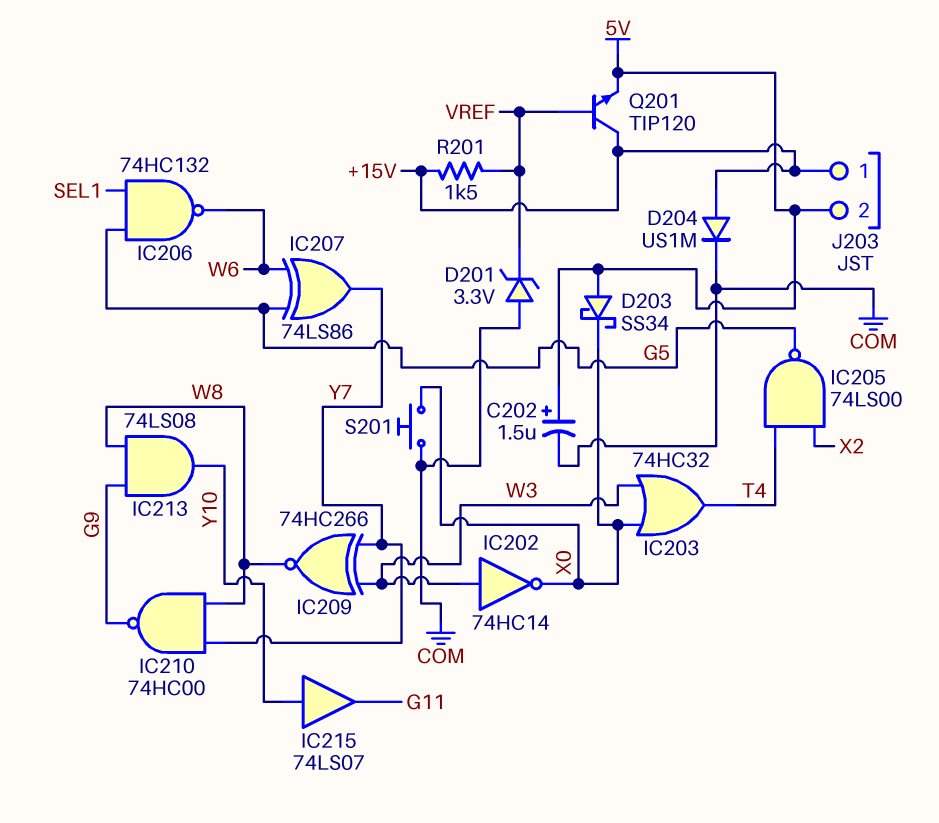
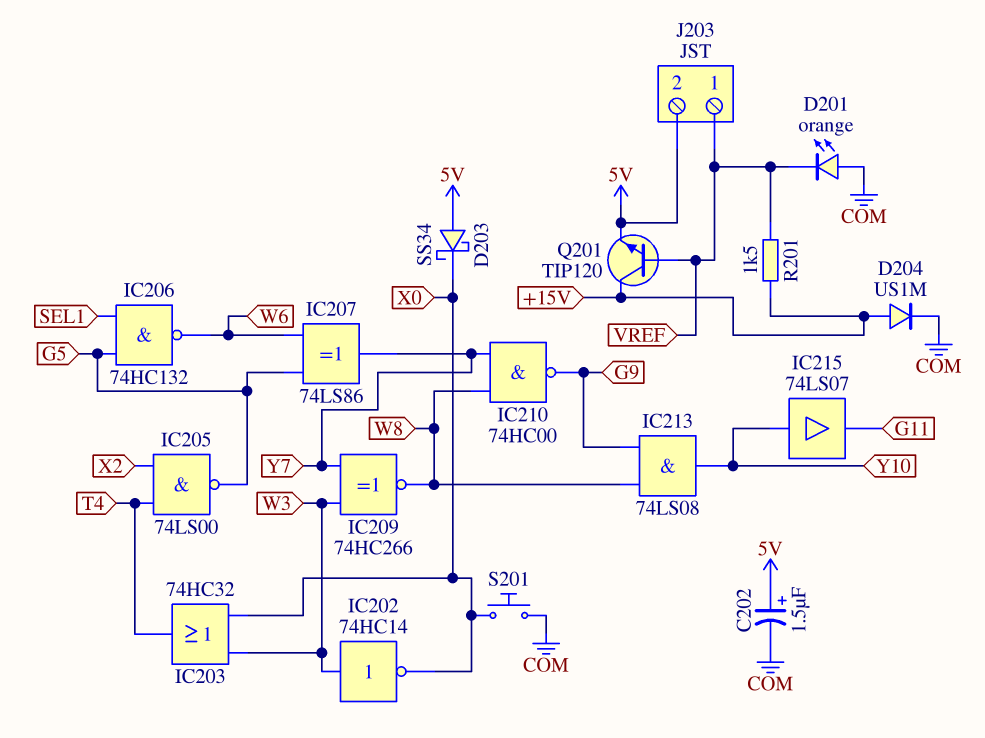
D201: zener 3.3V (A COM, K VREF) -> LED orange (A COM, K VREF)
J203 pin 1: +15V -> VREF

